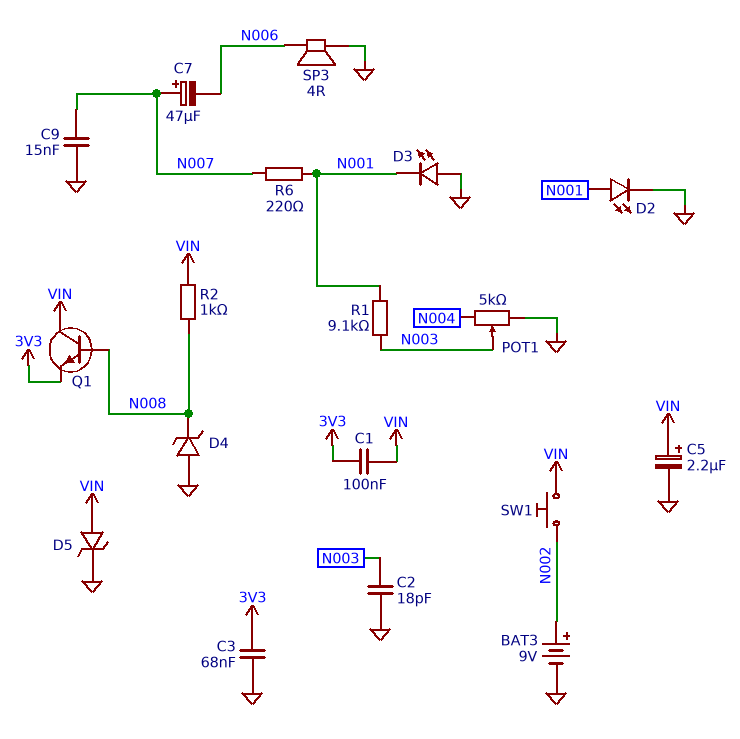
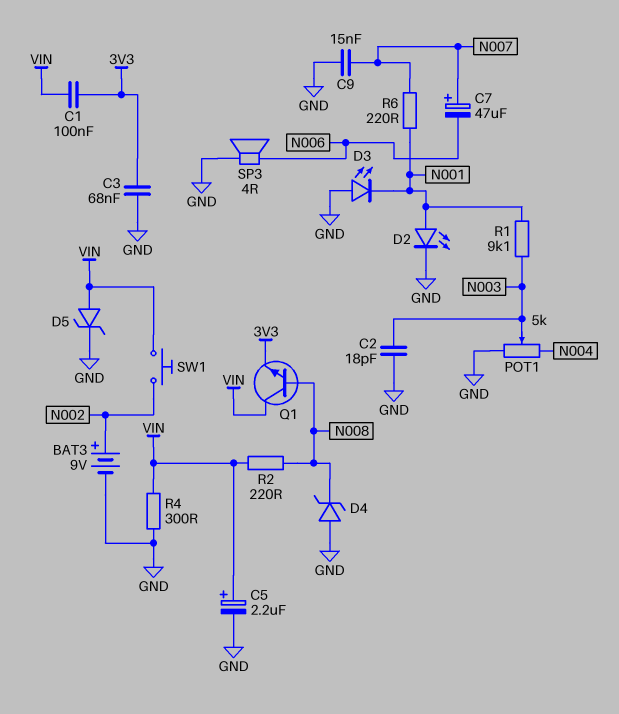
R2: 1k (N008, VIN) -> 220 (N008, VIN)
R4: none -> 300 (GND, VIN)

